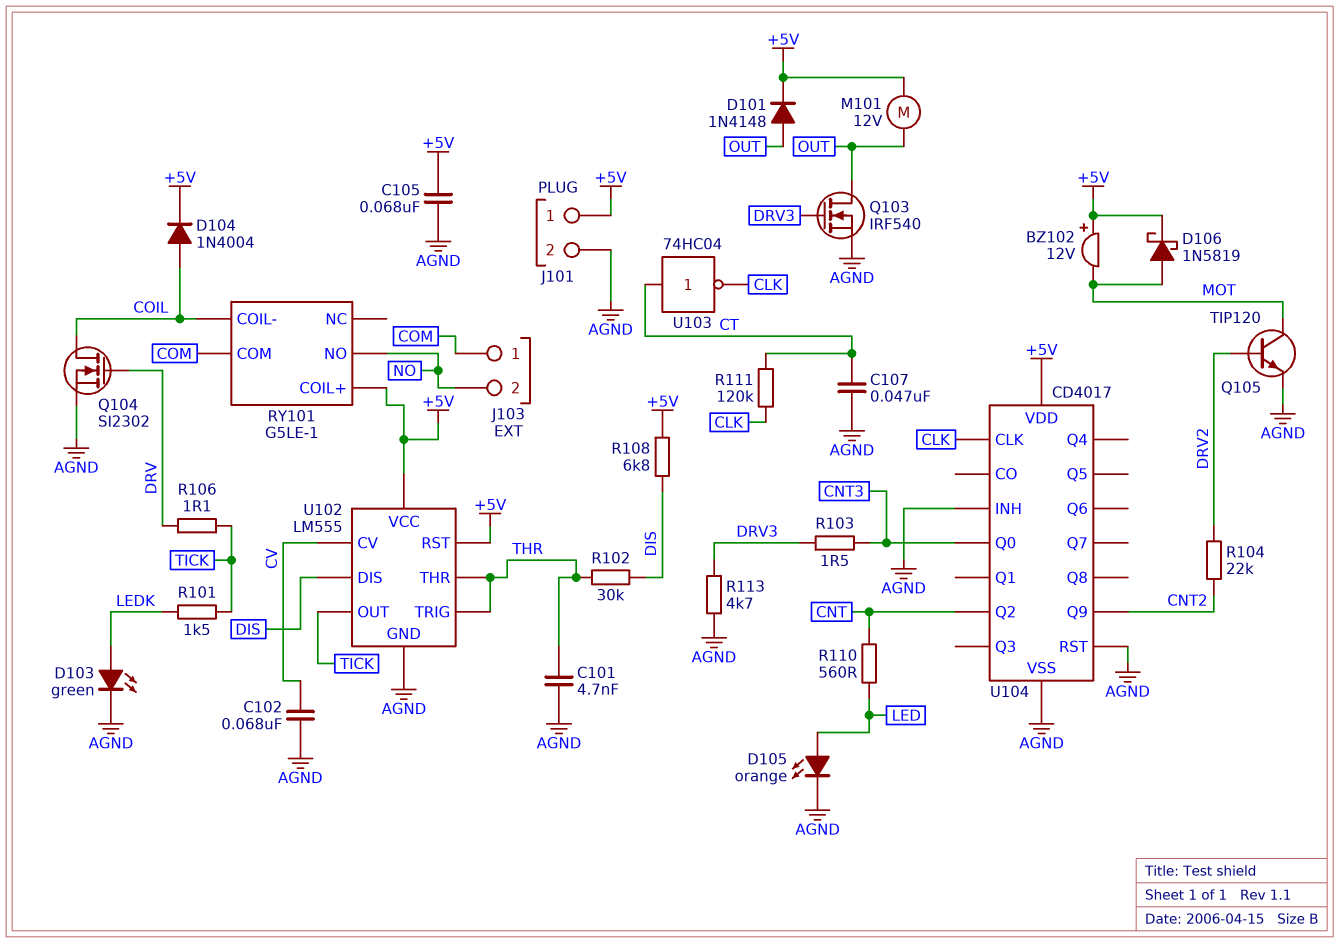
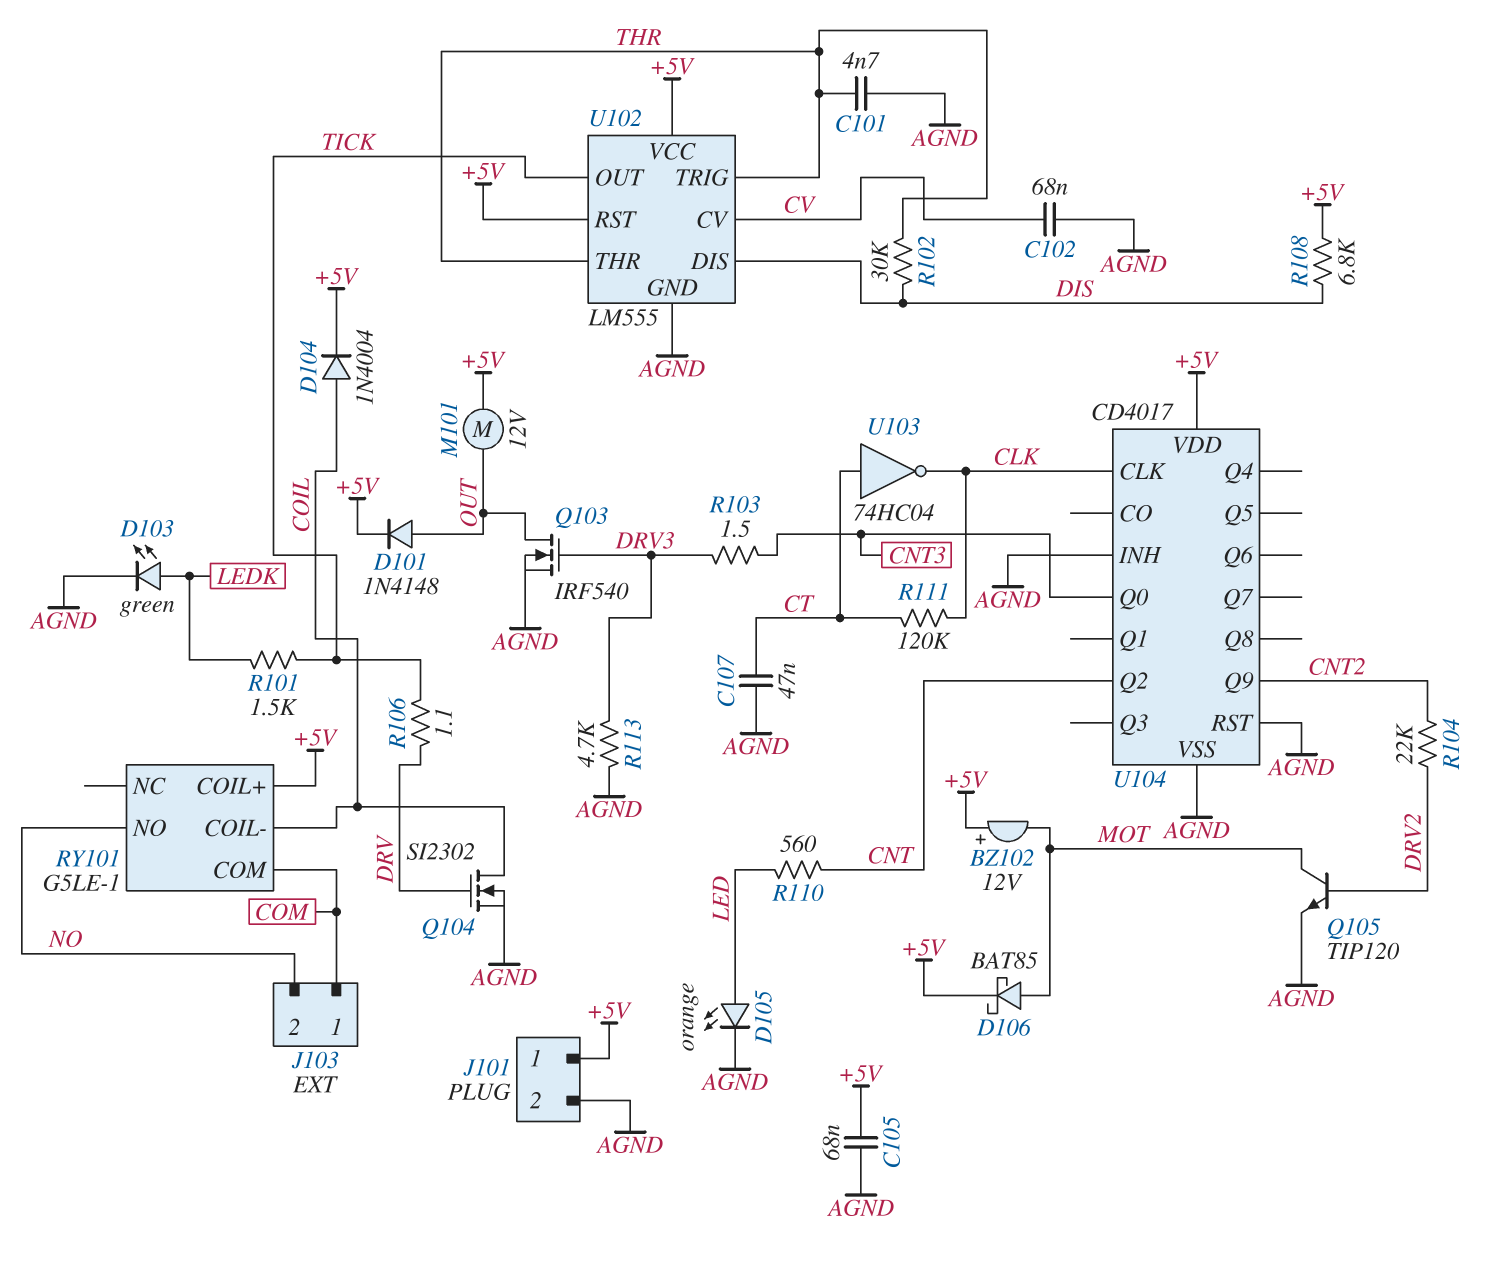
D106: schottky 1N5819 (A MOT, K +5V) -> schottky BAT85 (A MOT, K +5V)

